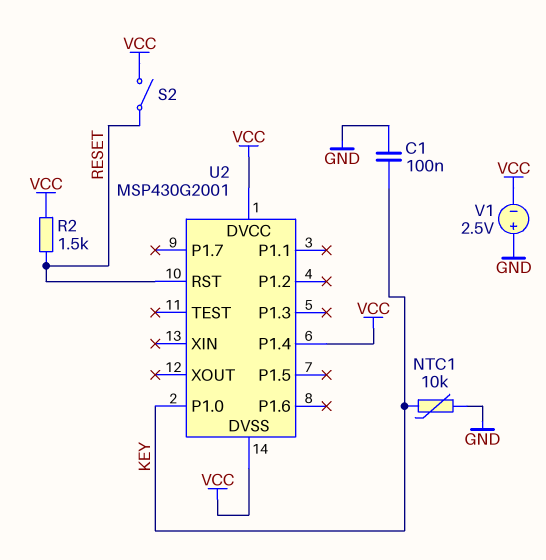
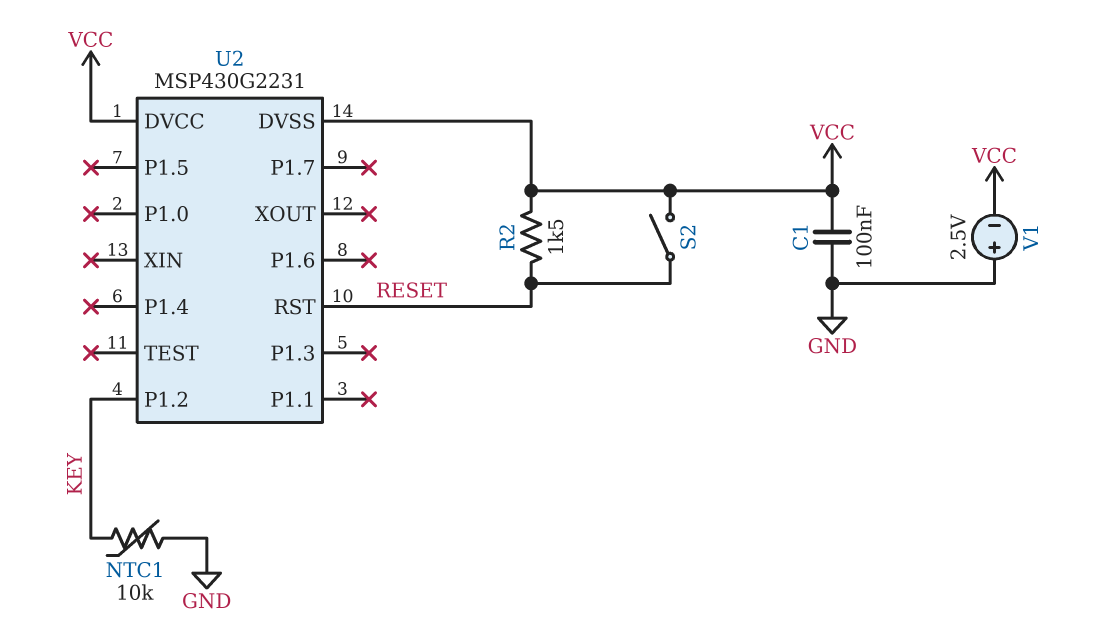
C1: 100nF (GND, KEY) -> 100nF (GND, VCC)
U2: MSP430G2001 -> MSP430G2231
U2 pin P1.0: KEY -> none
U2 pin P1.2: none -> KEY
U2 pin P1.4: VCC -> none

